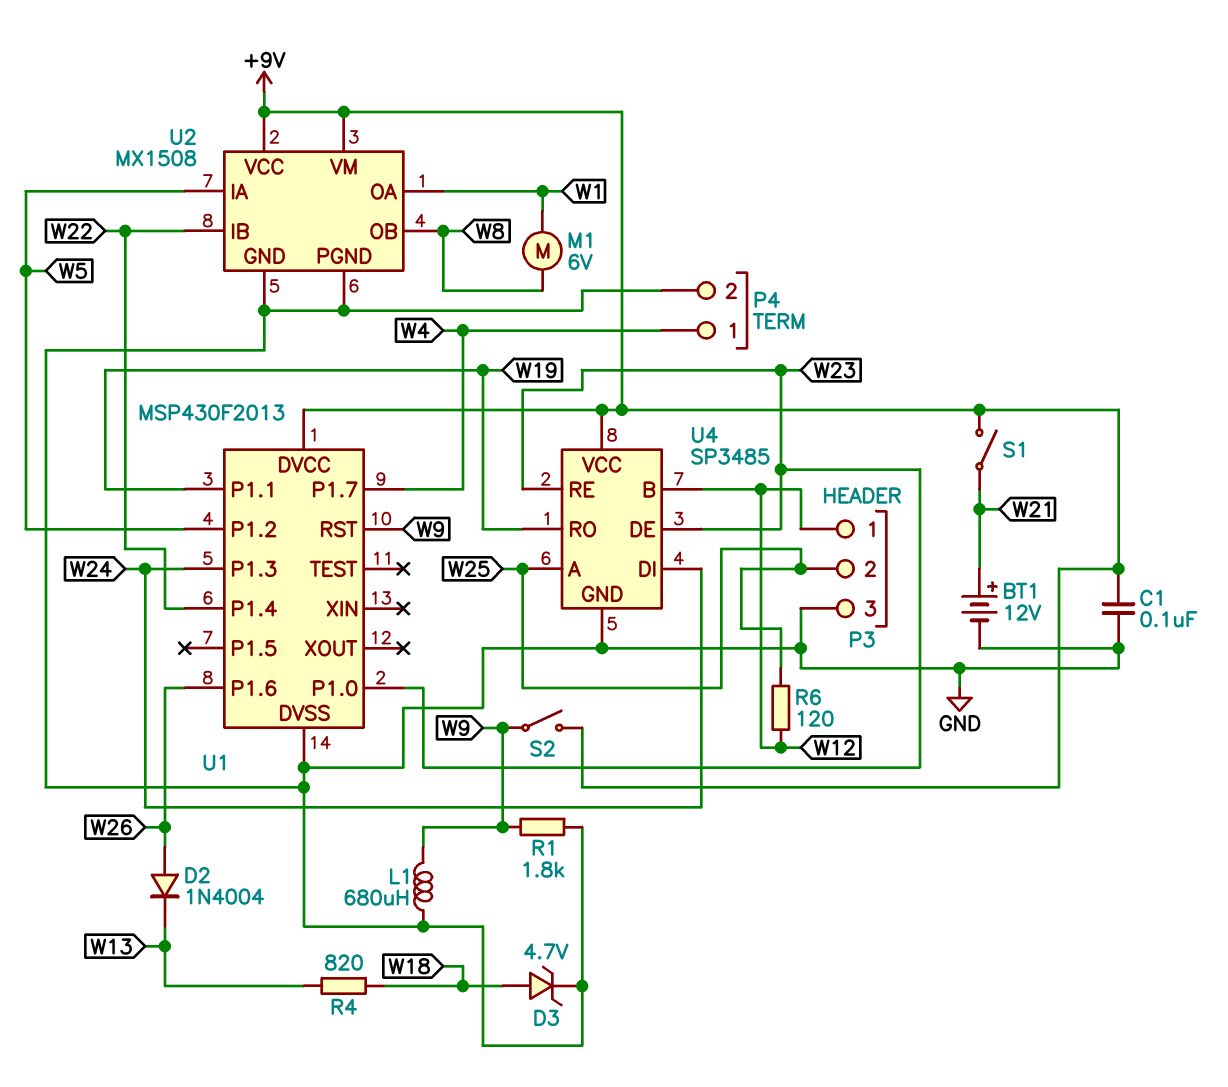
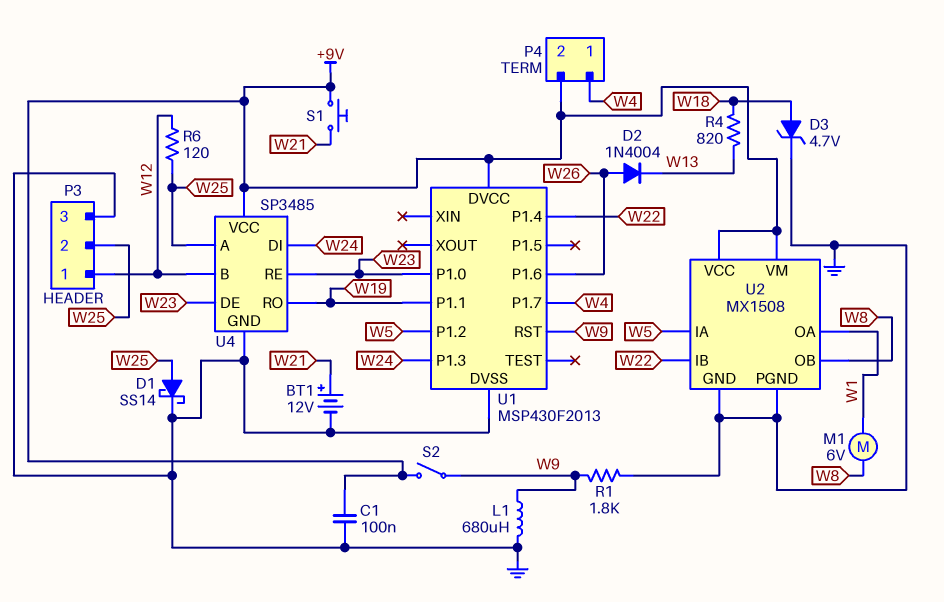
D1: none -> schottky SS14 (A W25, K GND)
P4 pin 2: GND -> +9V
S1: switch (+9V, W21) -> button (+9V, W21)

